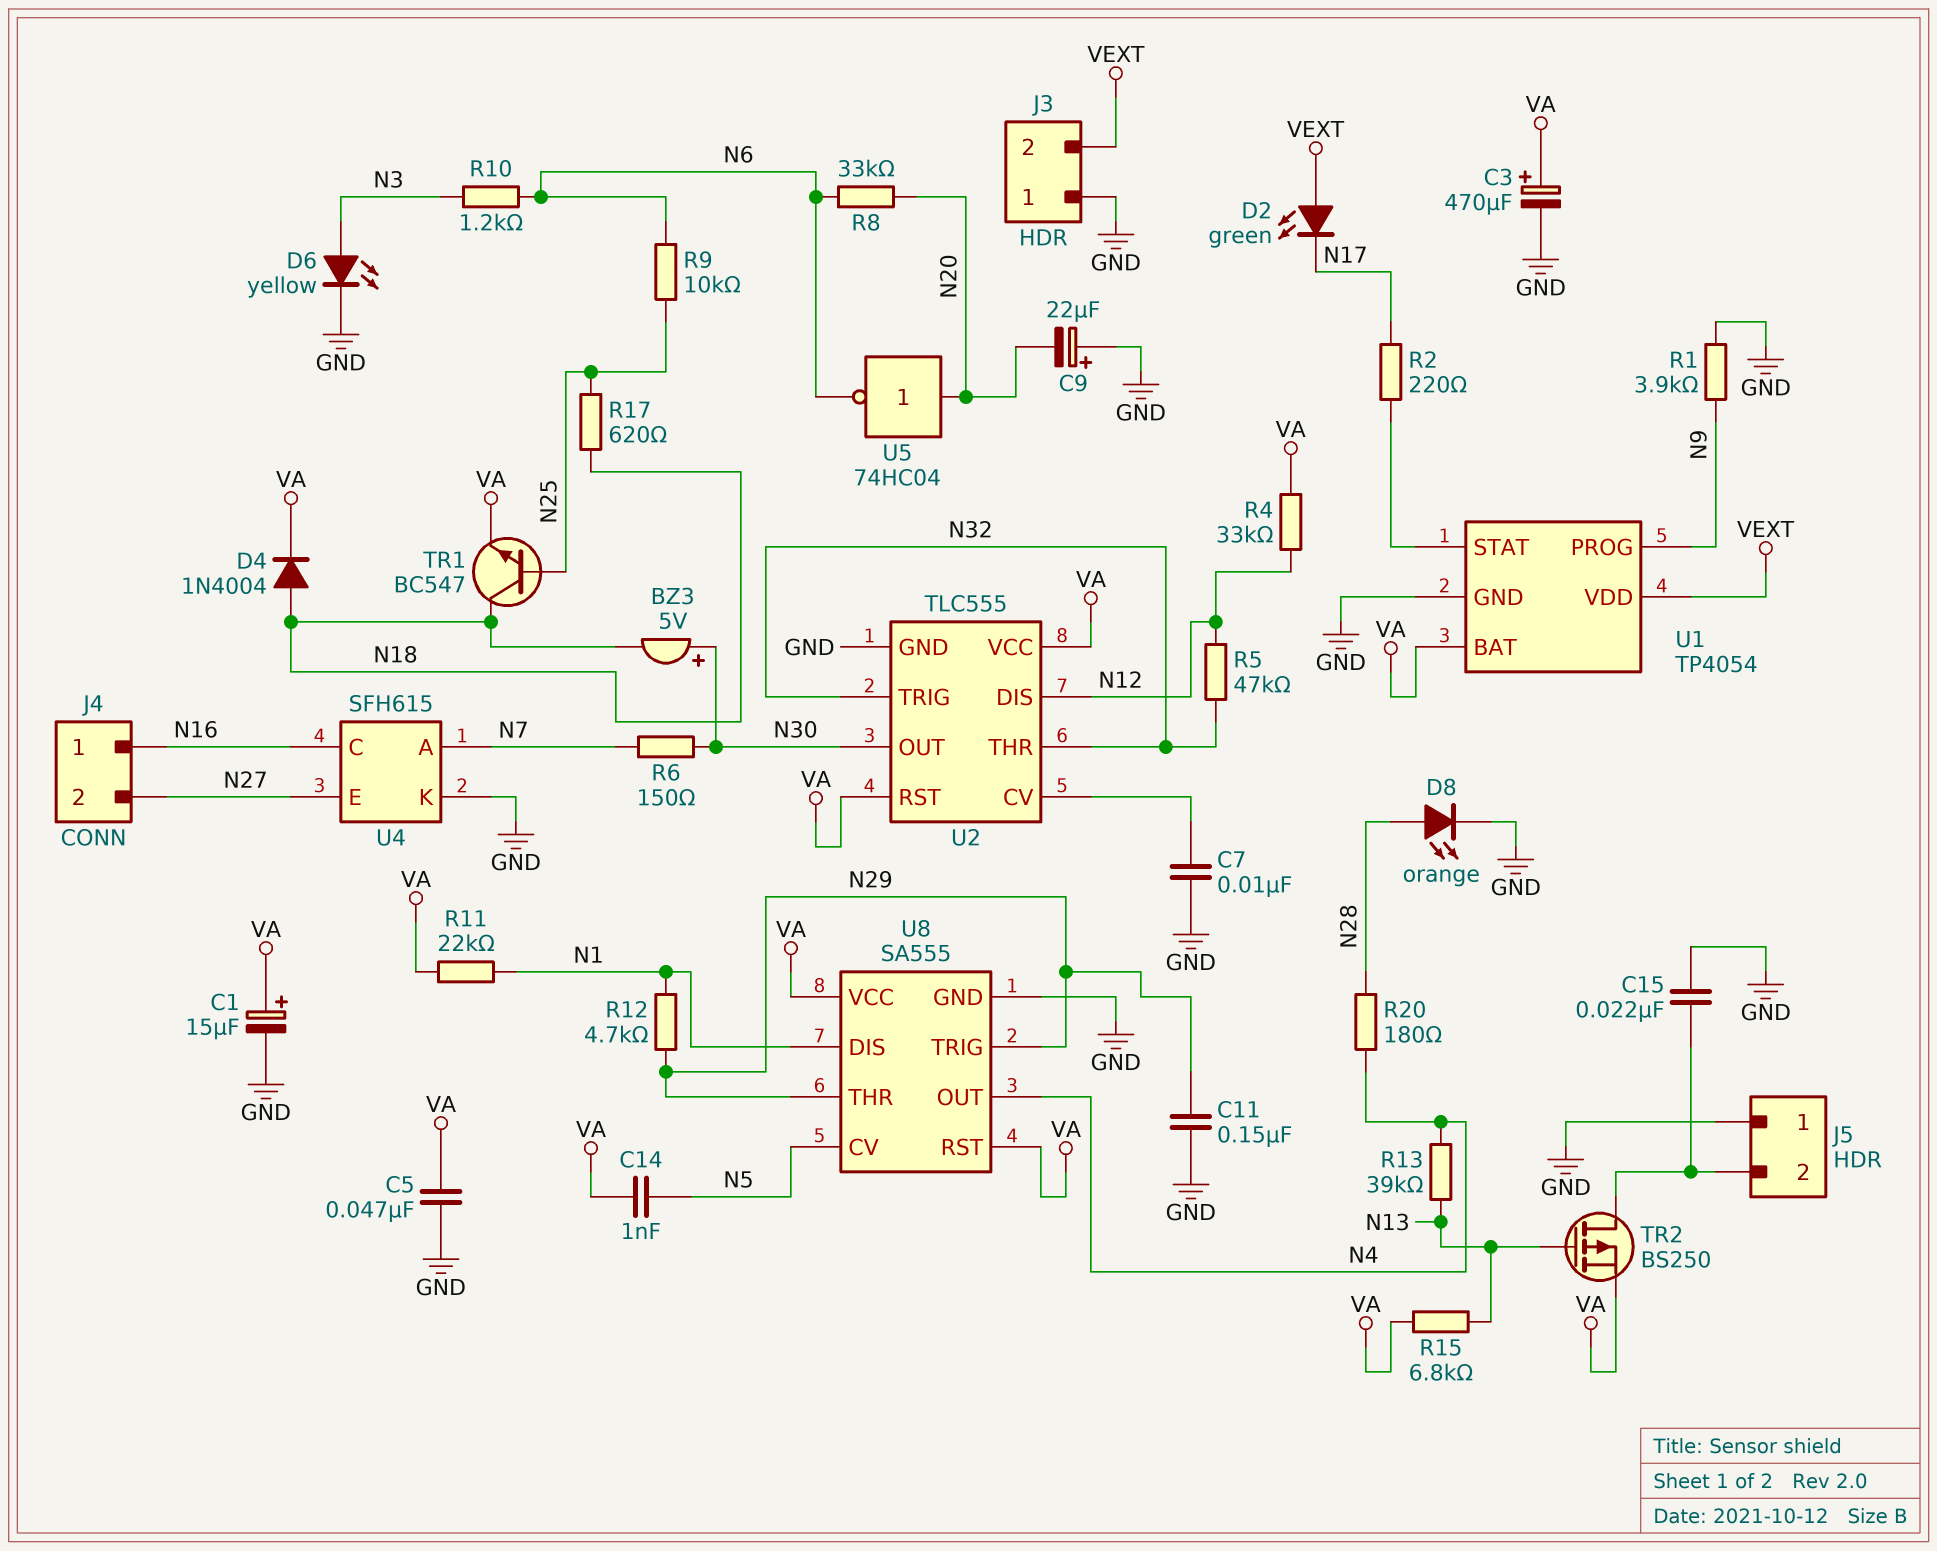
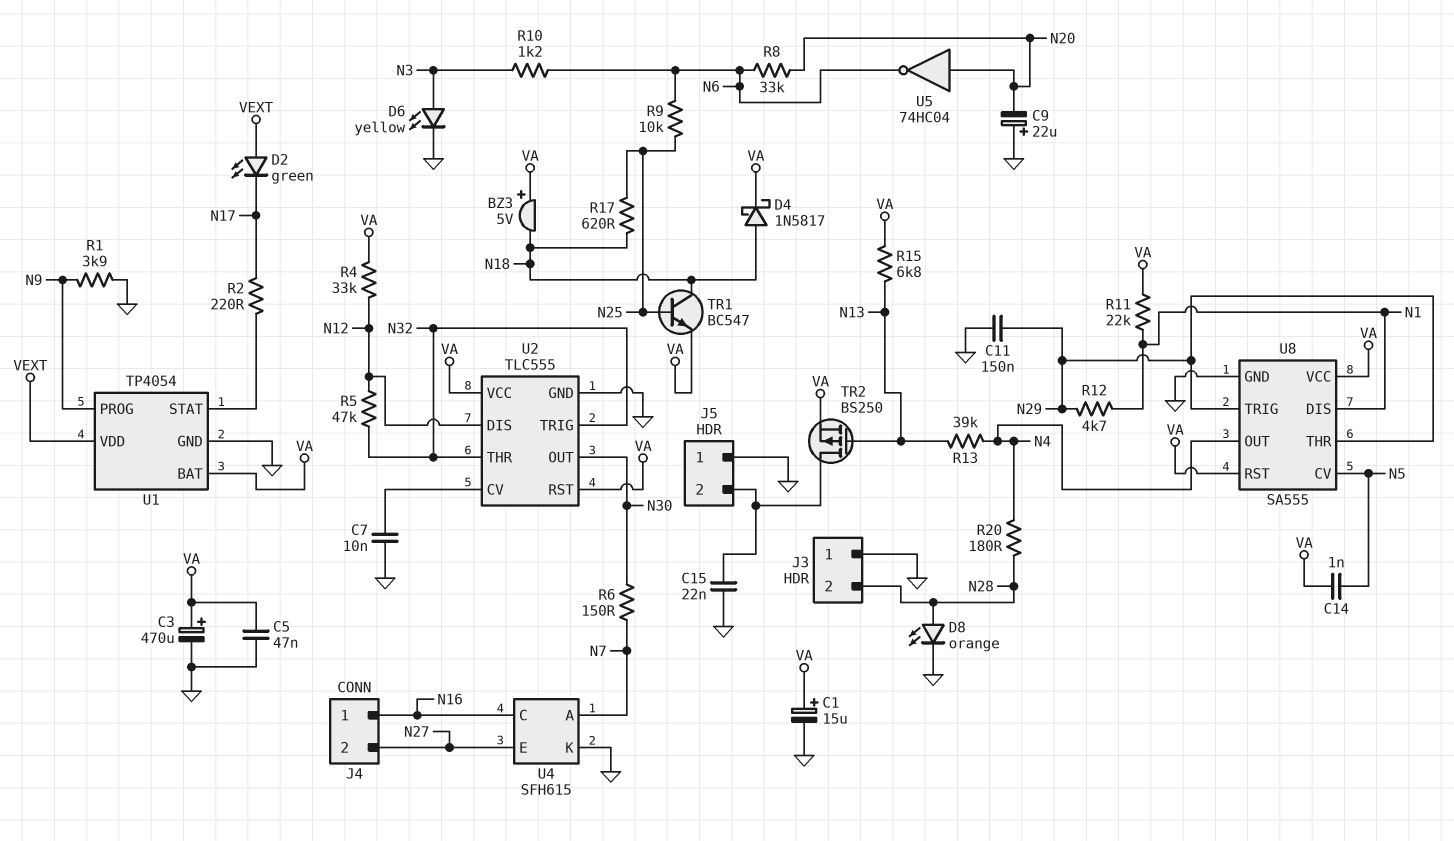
BZ3: buzzer 5V (plus N30, minus N18) -> buzzer 5V (plus VA, minus N18)
D4: diode 1N4004 (A N18, K VA) -> schottky 1N5817 (A N18, K VA)
J3 pin 2: VEXT -> N28

